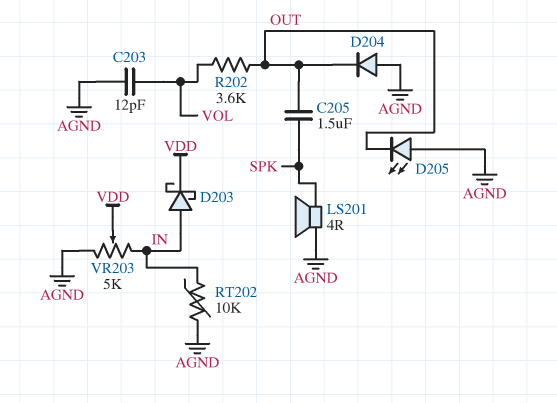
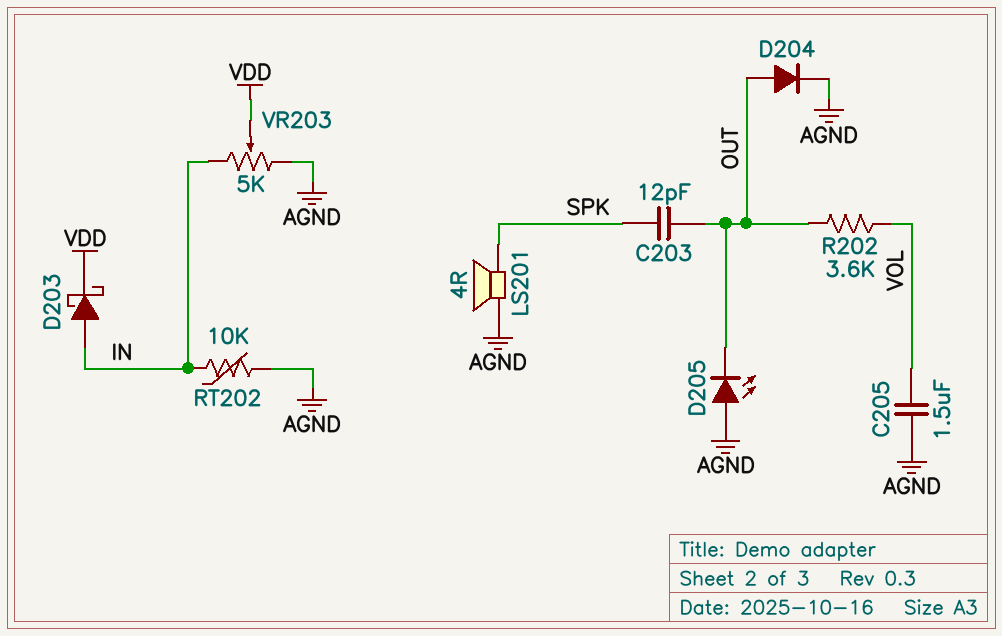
C203: 12pF (AGND, VOL) -> 12pF (OUT, SPK)
C205: 1.5uF (OUT, SPK) -> 1.5uF (AGND, VOL)
D204: diode (A AGND, K OUT) -> diode (A OUT, K AGND)

